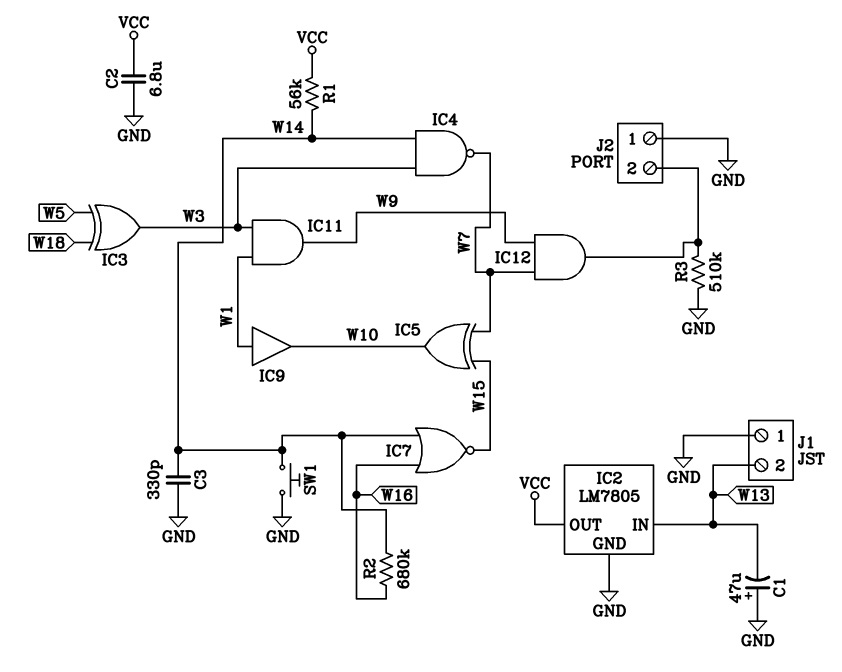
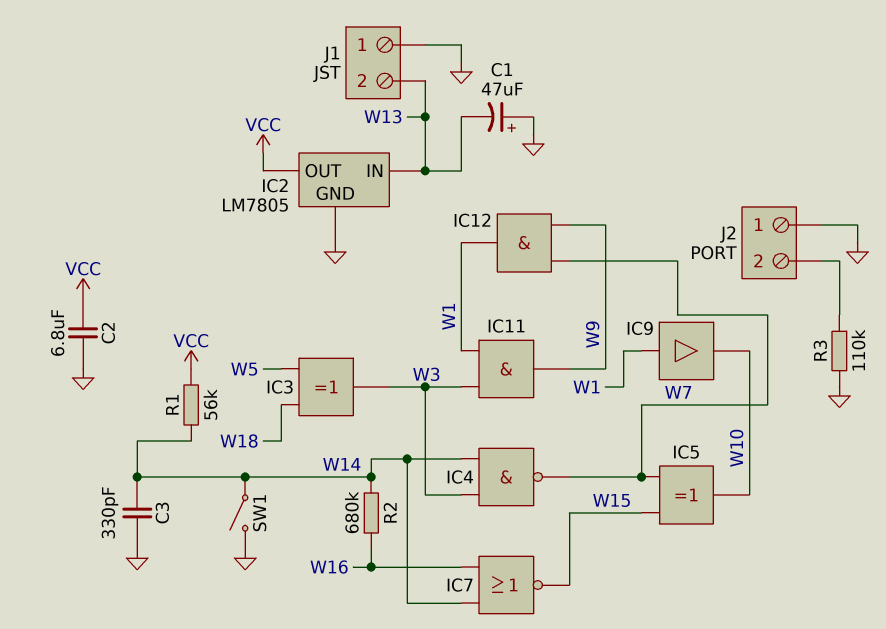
IC12: AND (in W7, in W9, out J2/2) -> AND (in W7, in W9, out W1)
R3: 510k (GND, J2/2) -> 110k (GND, J2/2)
SW1: button (GND, W14) -> switch (GND, W14)

